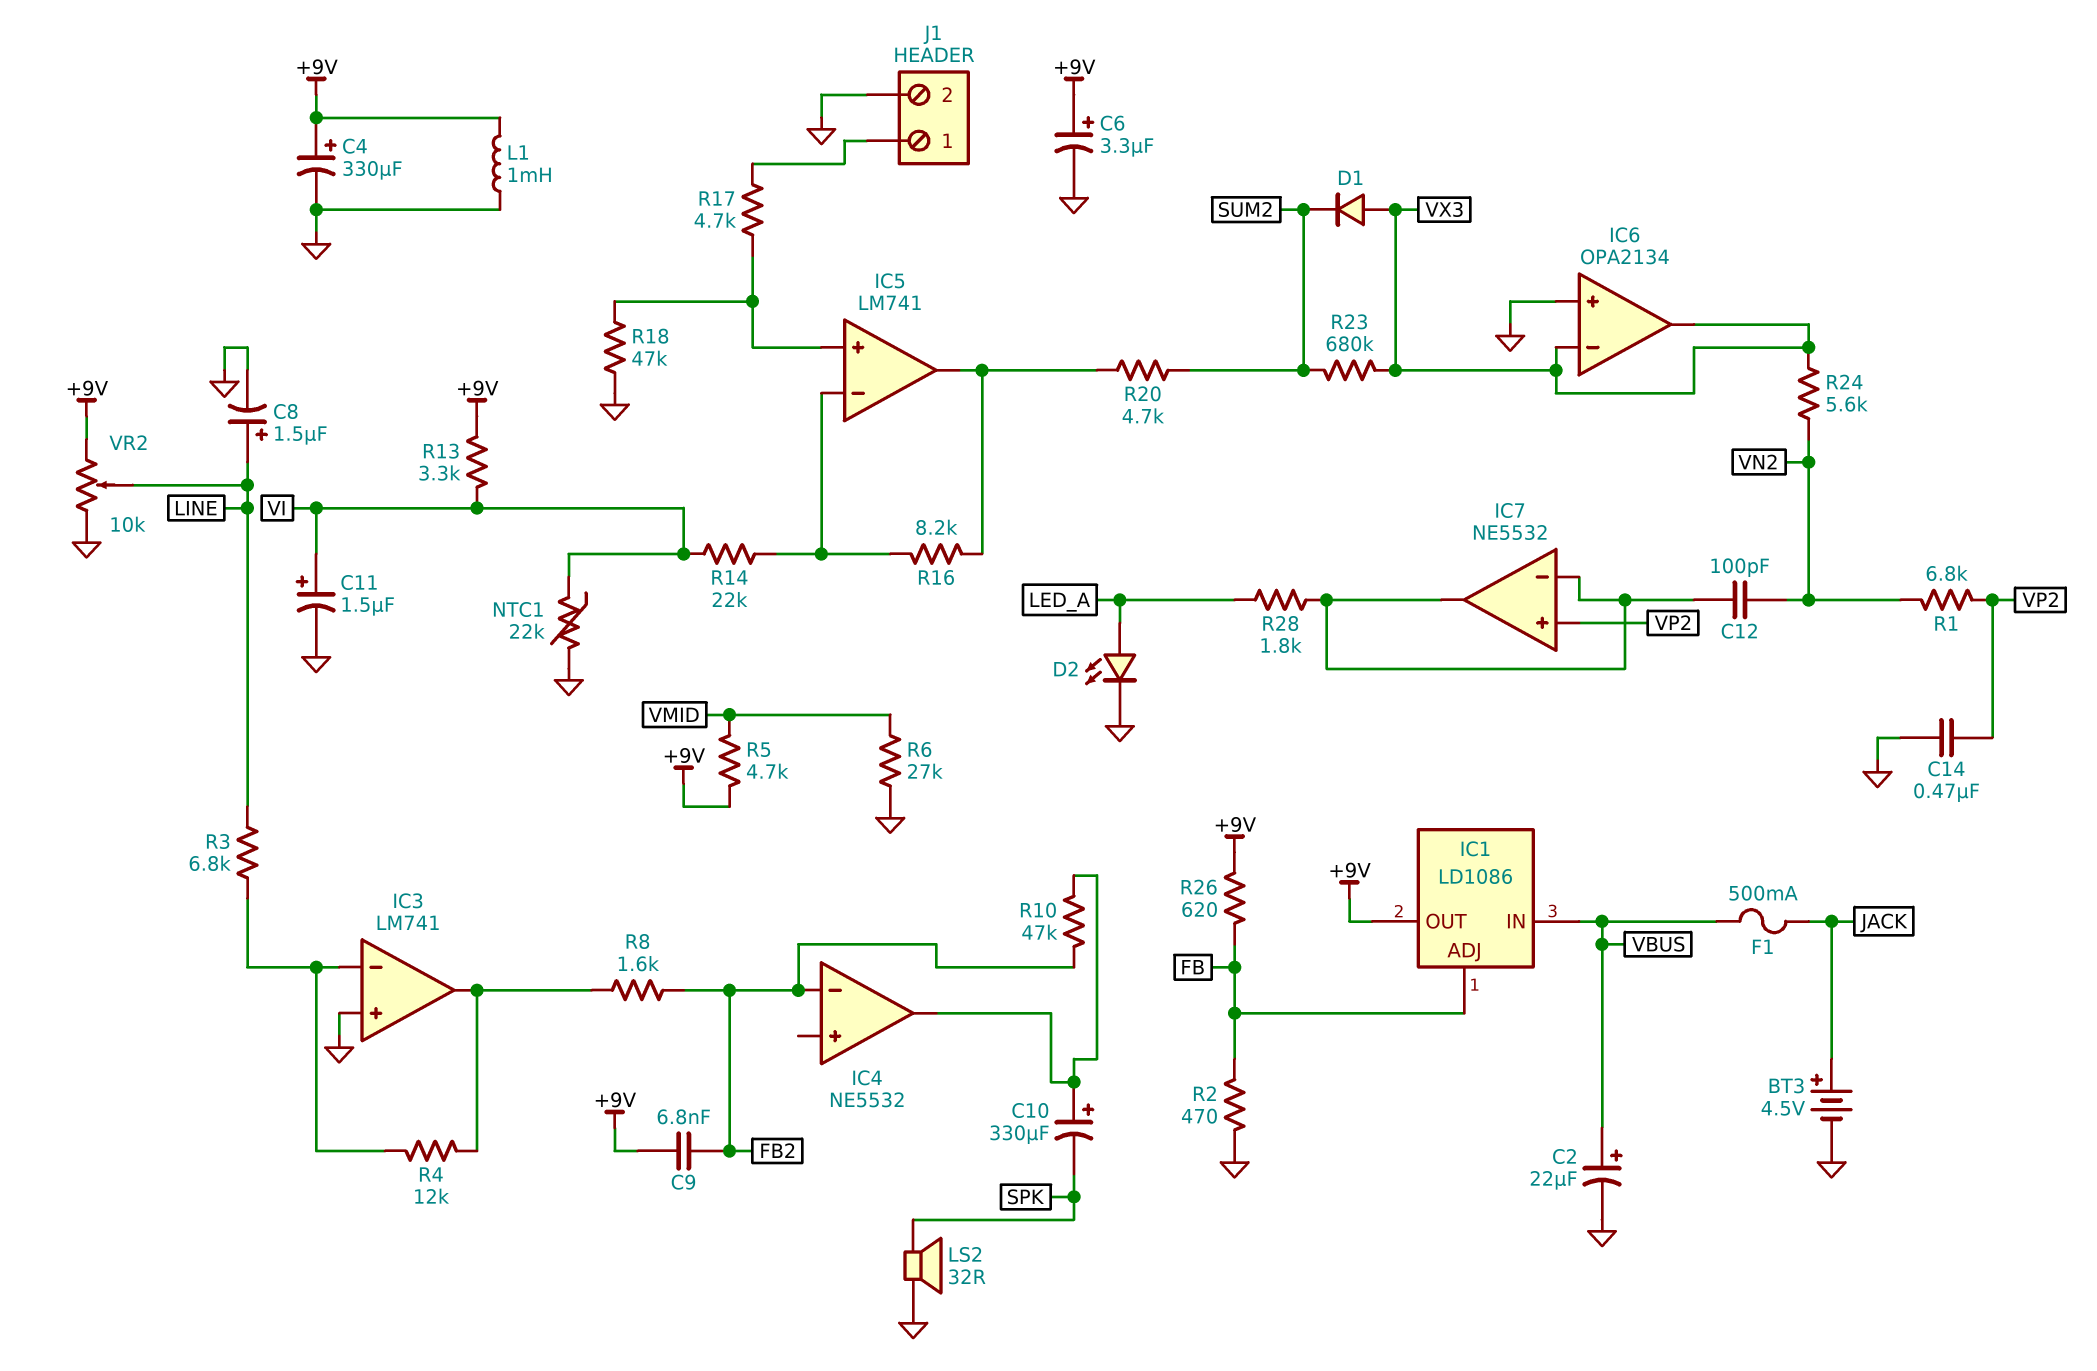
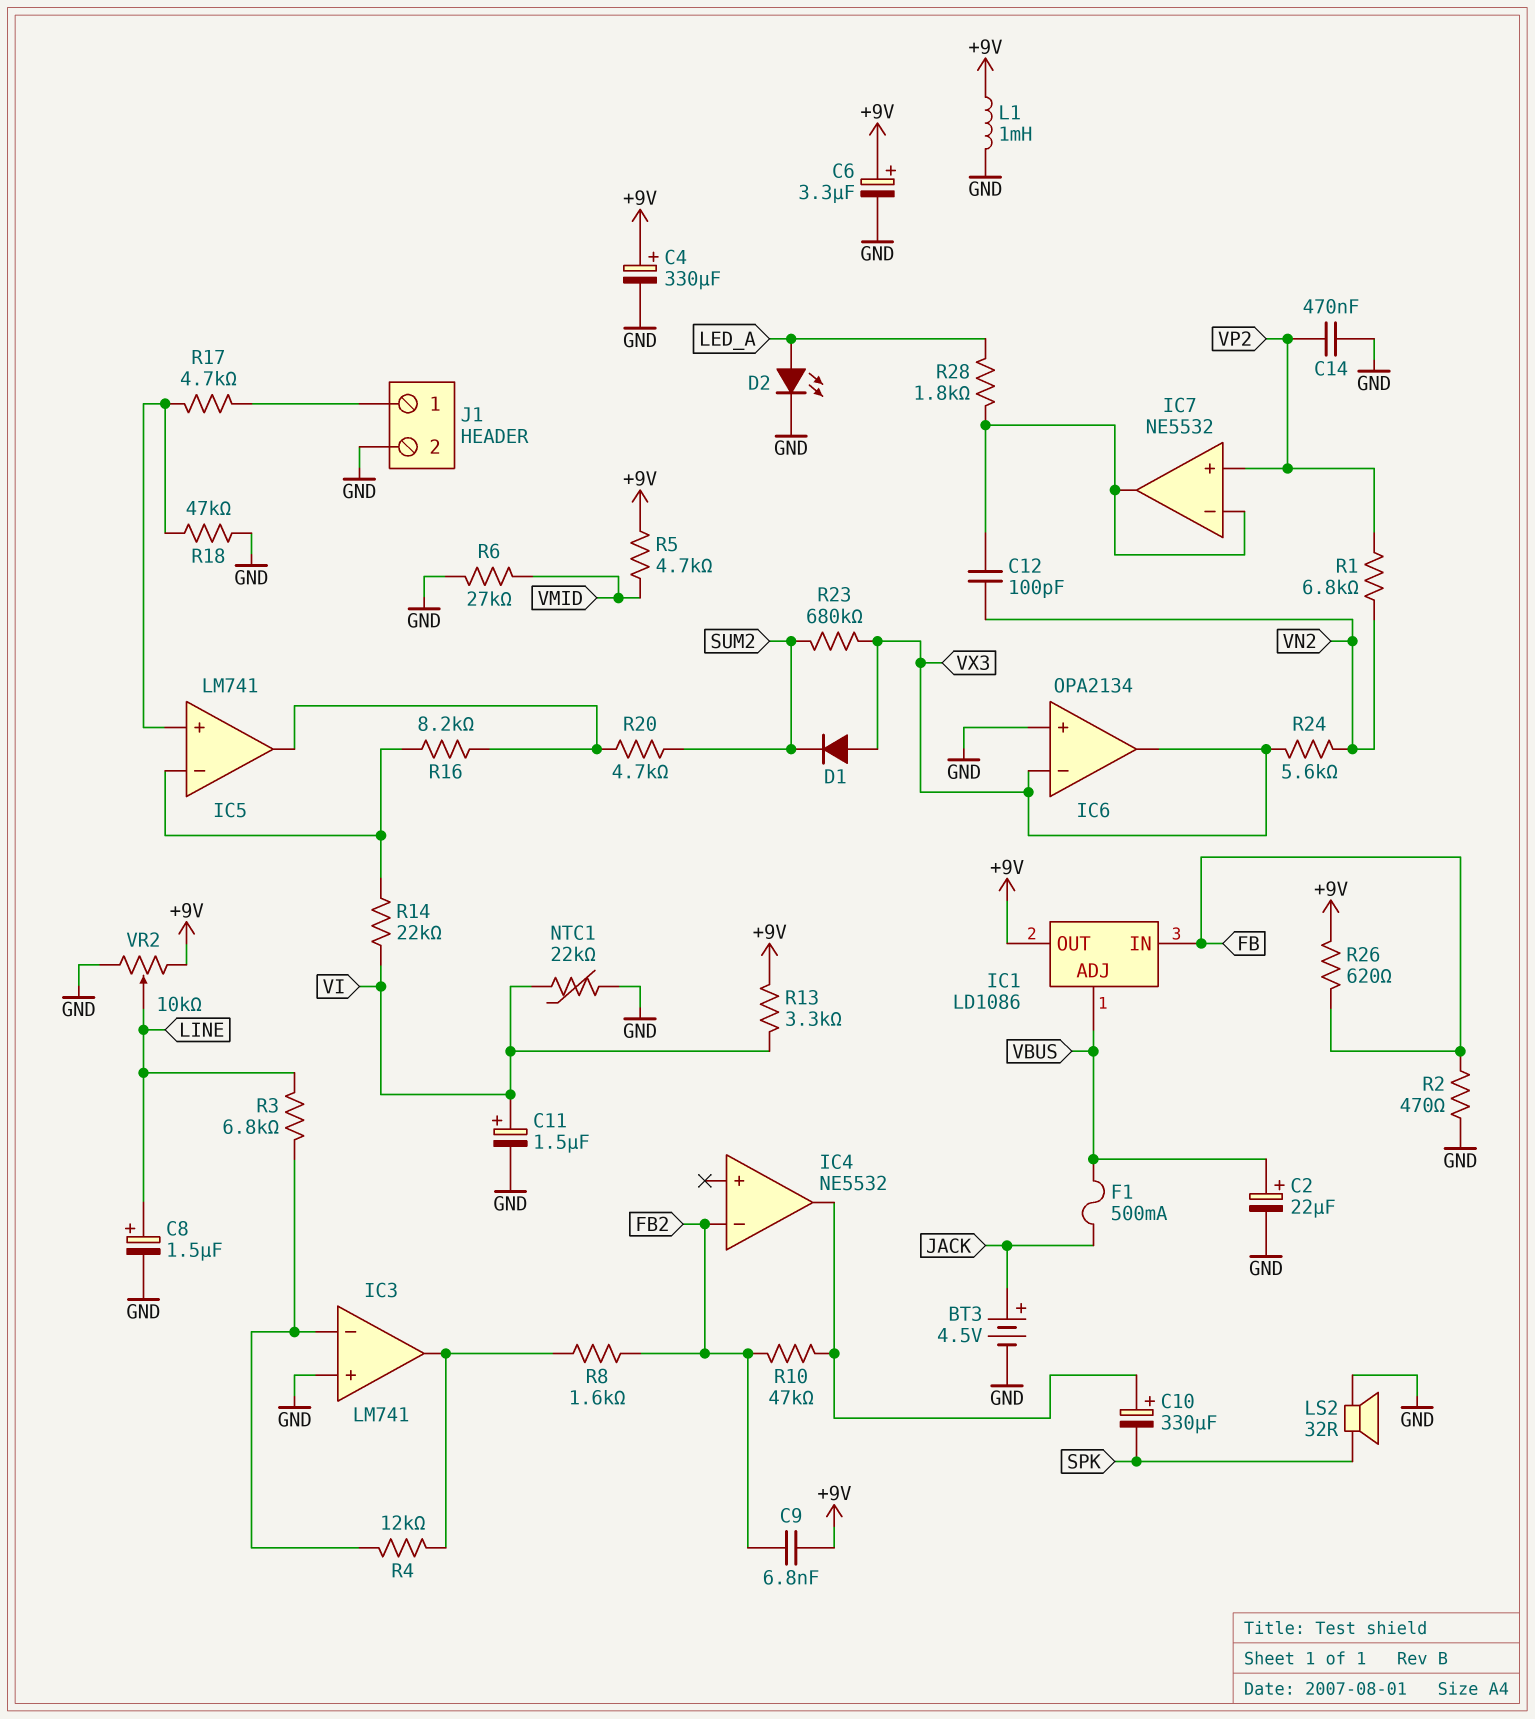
IC1 pin ADJ: FB -> VBUS
IC1 pin IN: VBUS -> FB

